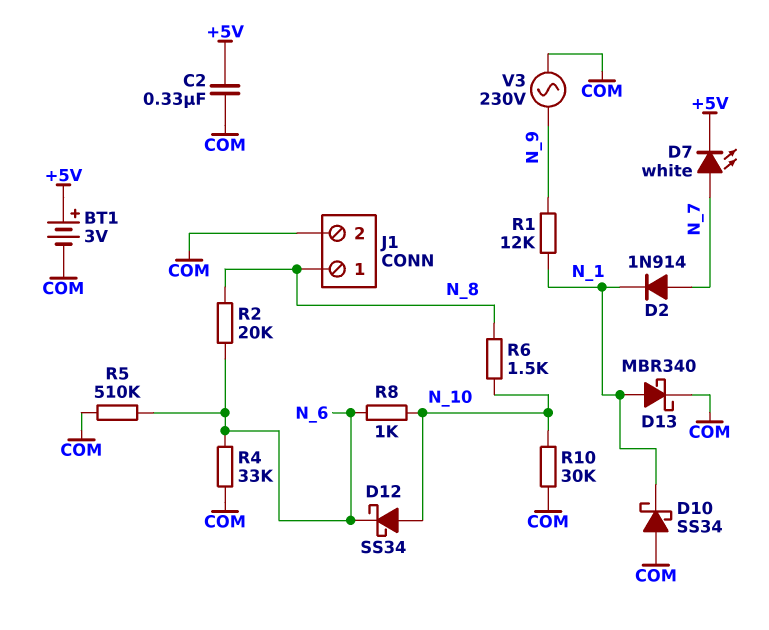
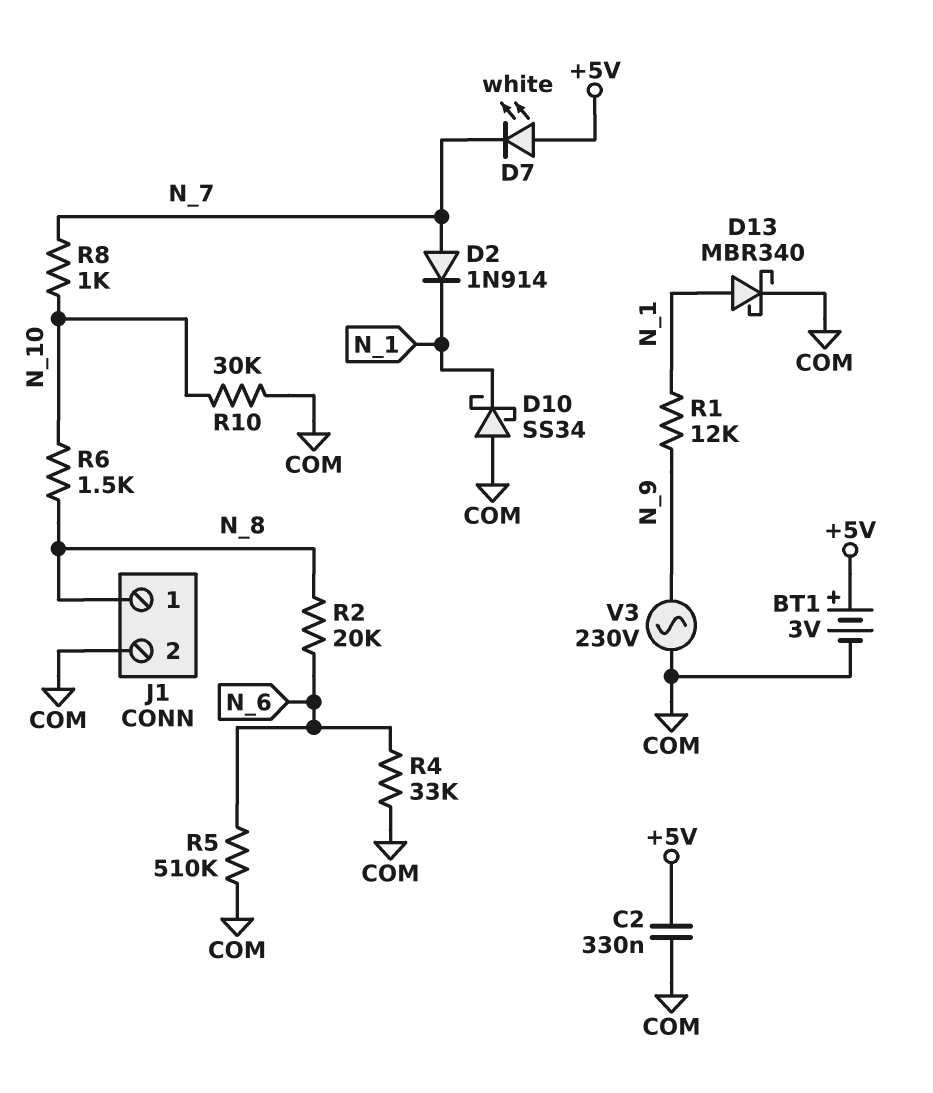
D7: LED white (A N_7, K +5V) -> LED white (A +5V, K N_7)
D12: schottky SS34 (A N_10, K N_6) -> none
R8: 1k (N_6, N_10) -> 1k (N_7, N_10)

